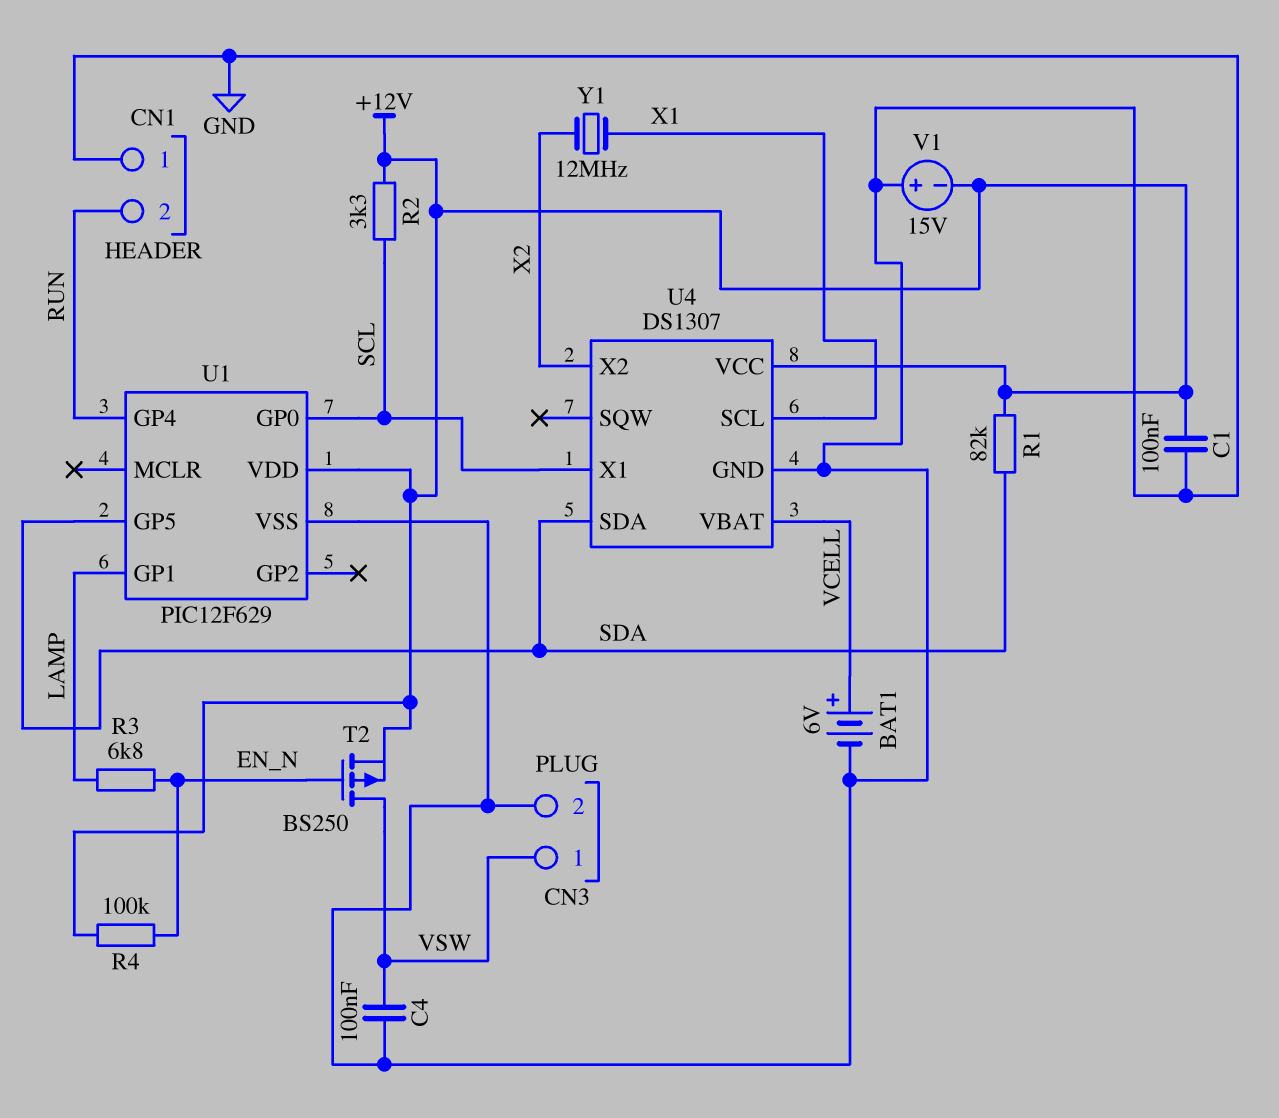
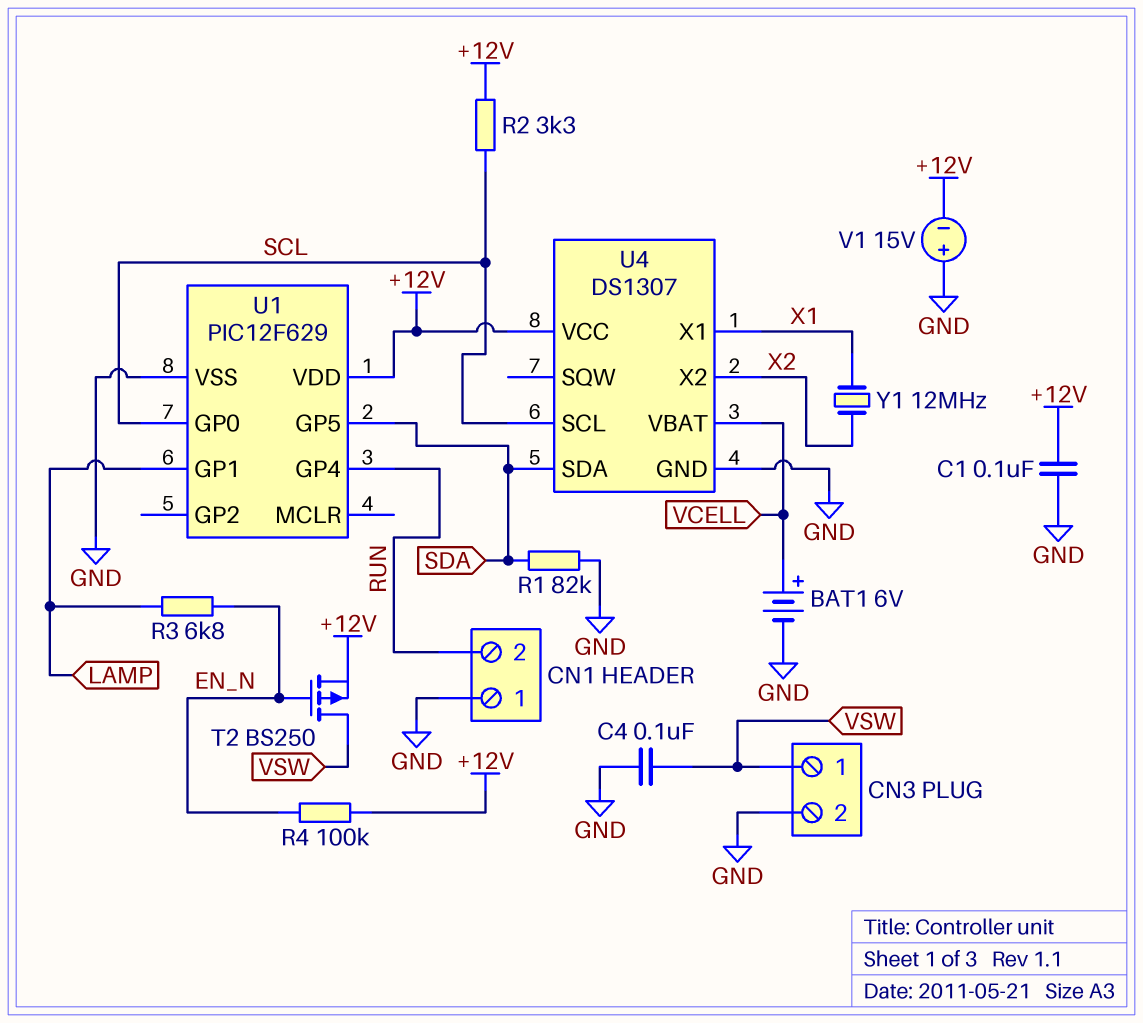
R1: 82k (+12V, SDA) -> 82k (GND, SDA)
U4 pin SCL: X1 -> SCL
U4 pin X1: SCL -> X1

